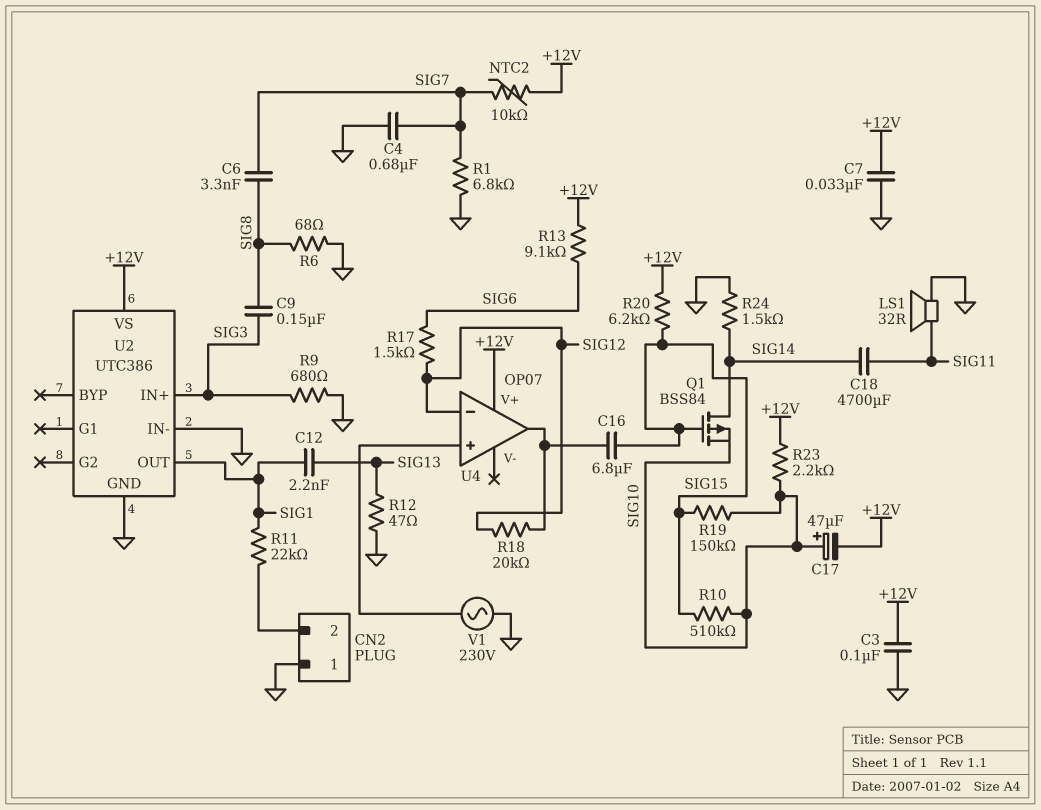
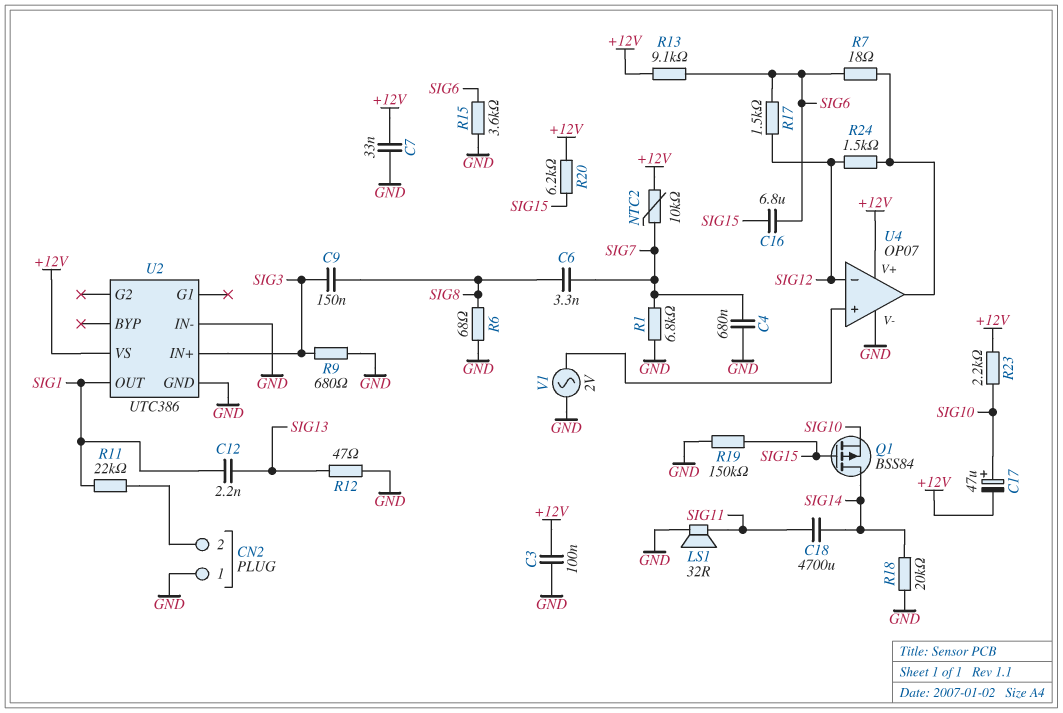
C16: 6.8uF (SIG15, U4/out) -> 6.8uF (SIG6, SIG15)
R7: none -> 18 (SIG6, U4/out)
R10: 510k (SIG10, SIG15) -> none
R15: none -> 3.6k (GND, SIG6)
R18: 20k (SIG12, U4/out) -> 20k (GND, SIG14)
R19: 150k (SIG10, SIG15) -> 150k (GND, SIG15)
R24: 1.5k (GND, SIG14) -> 1.5k (SIG12, U4/out)
U4 pin V-: none -> GND
V1: AC 230V (GND, U4/in+) -> AC 2V (GND, U4/in+)

